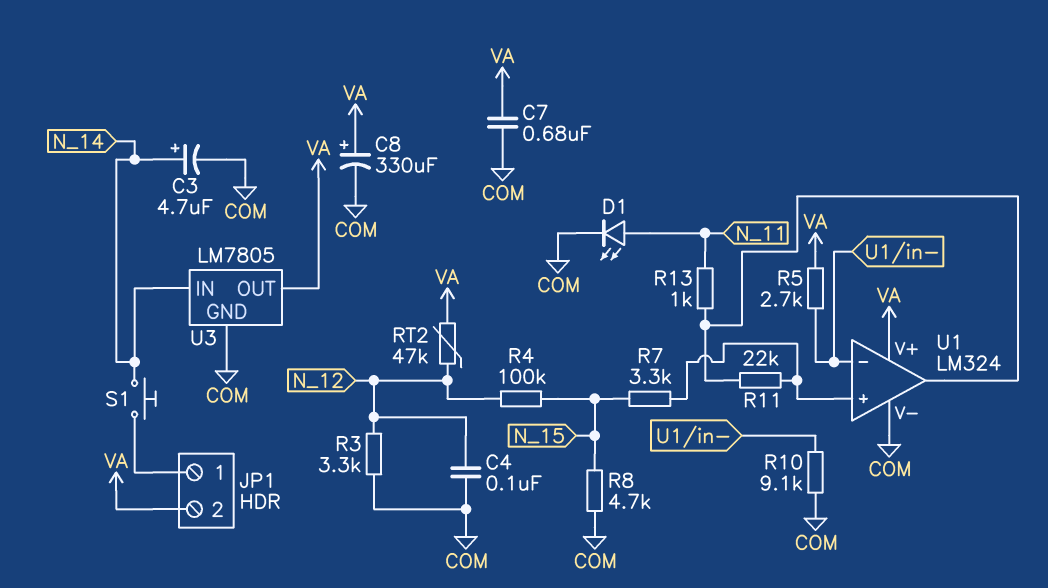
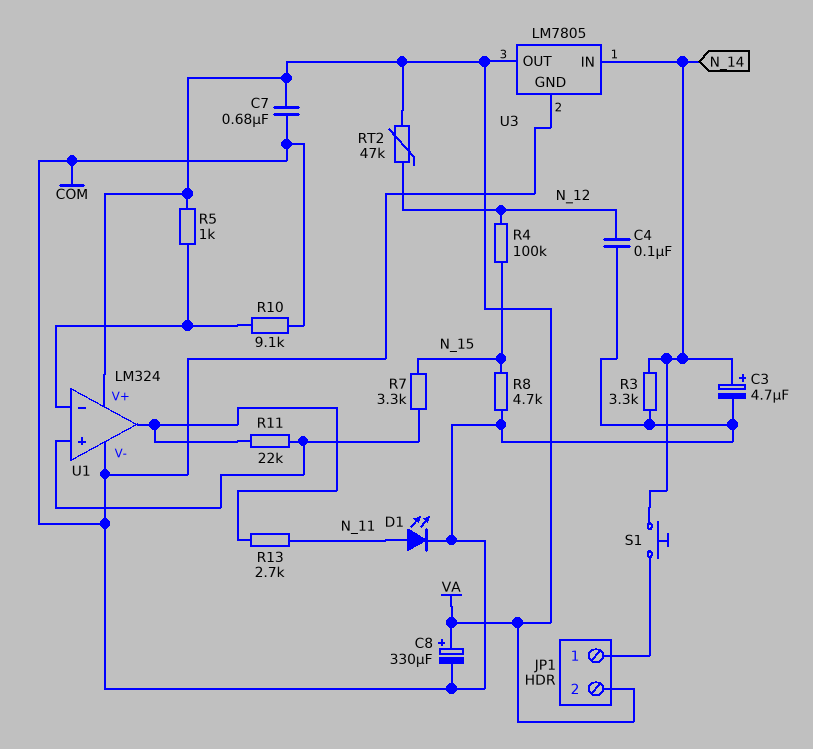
R3: 3.3k (COM, N_12) -> 3.3k (COM, N_14)
R5: 2.7k (U1/in-, VA) -> 1k (U1/in-, VA)
R13: 1k (N_11, U1/out) -> 2.7k (N_11, U1/out)

